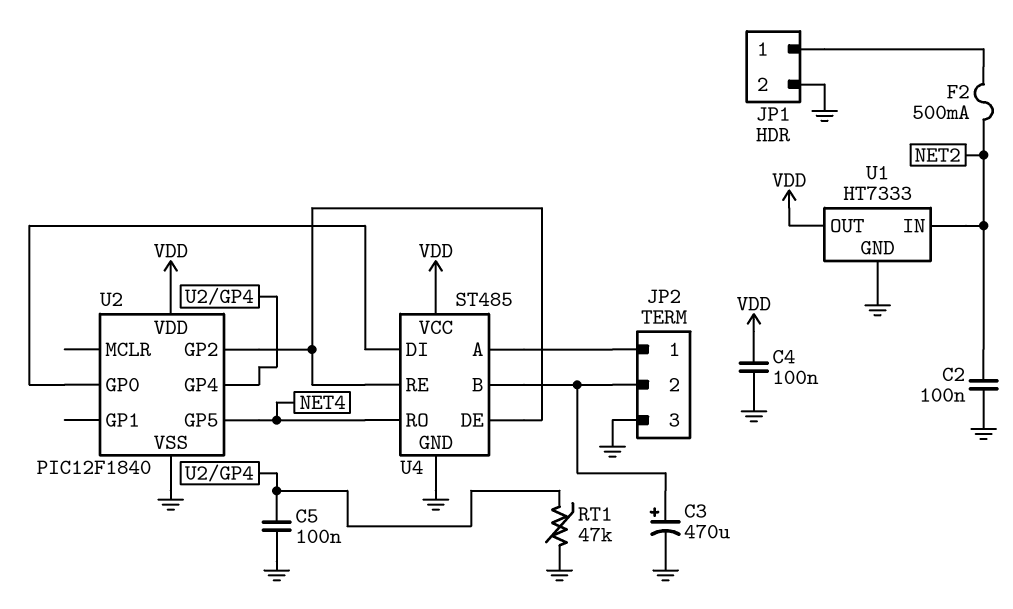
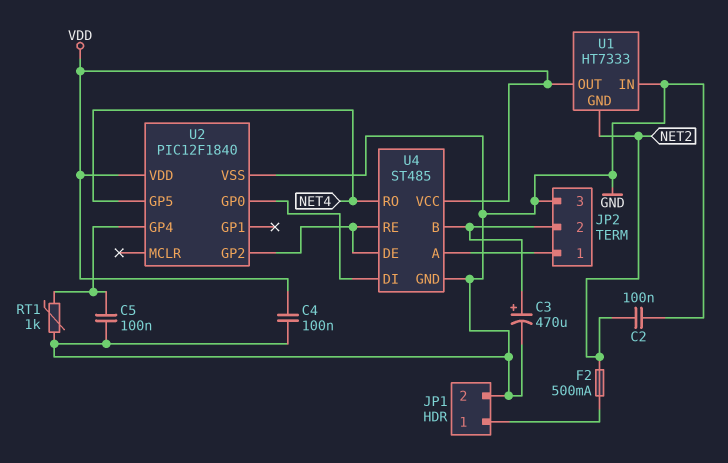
RT1: 47k (GND, U2/GP4) -> 1k (GND, U2/GP4)
U1 pin GND: GND -> NET2
U1 pin IN: NET2 -> GND

